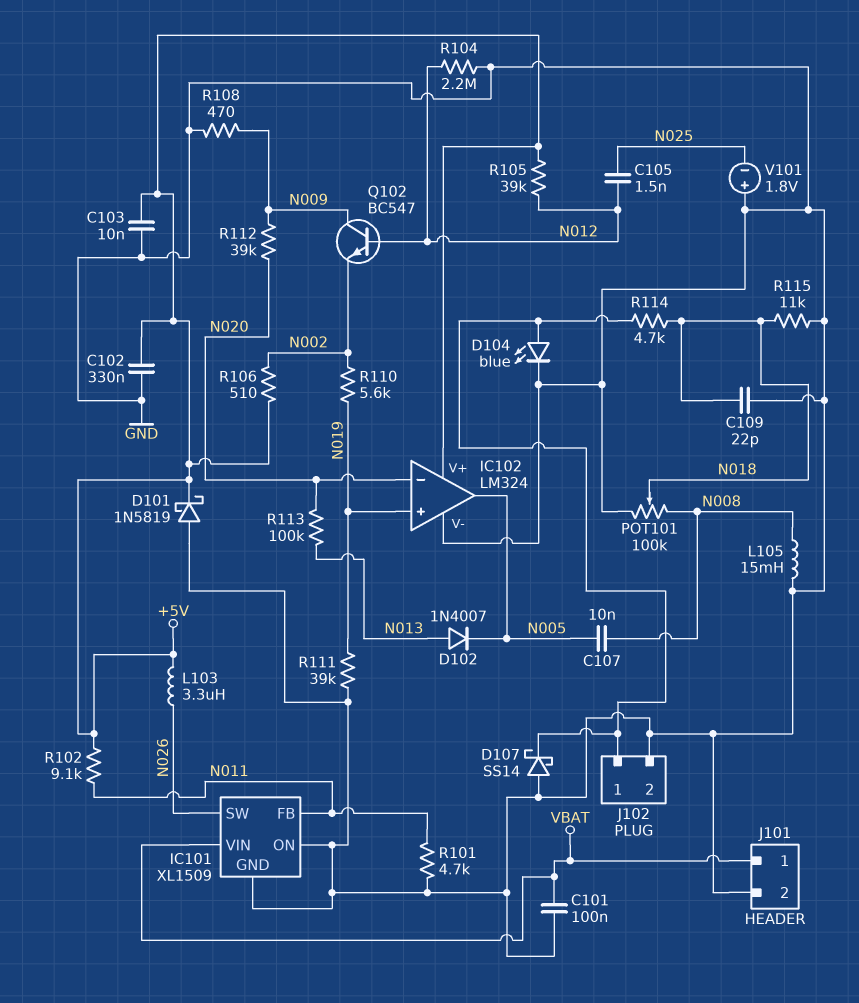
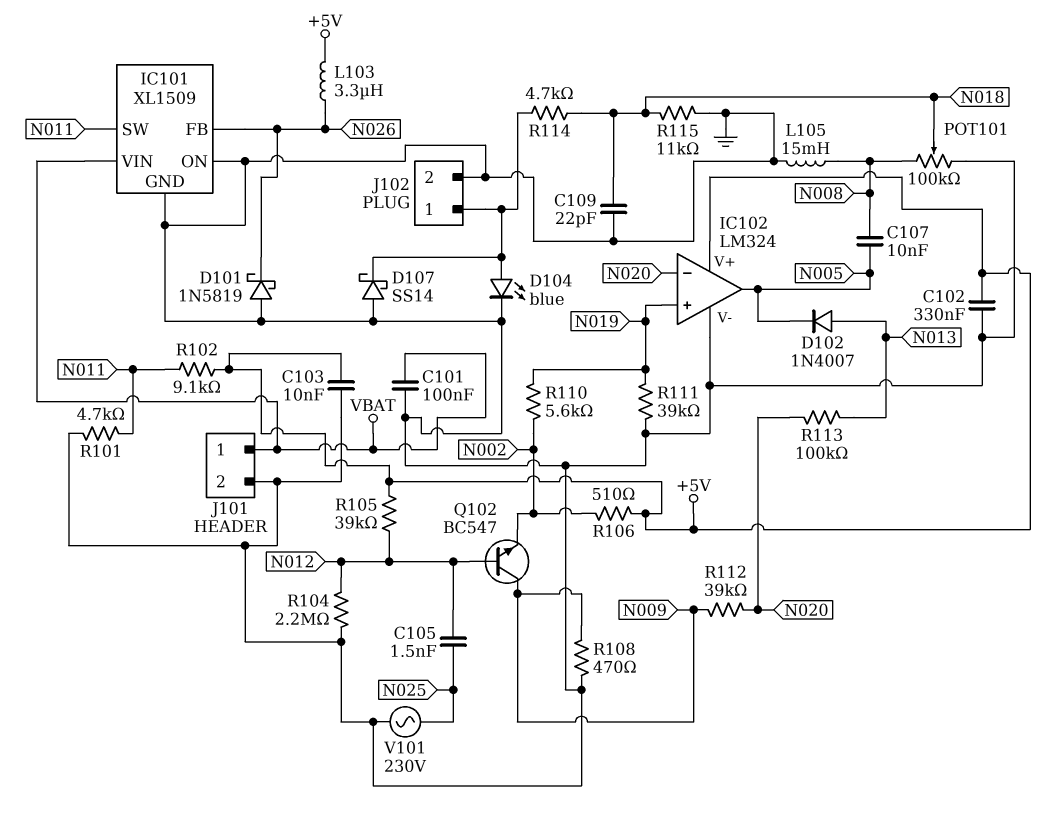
D101: schottky 1N5819 (A GND, K +5V) -> schottky 1N5819 (A GND, K N026)
IC101 pin FB: N011 -> N026
IC101 pin SW: N026 -> N011
V101: 1.8V (plus GND, minus N025) -> AC 230V (GND, N025)

